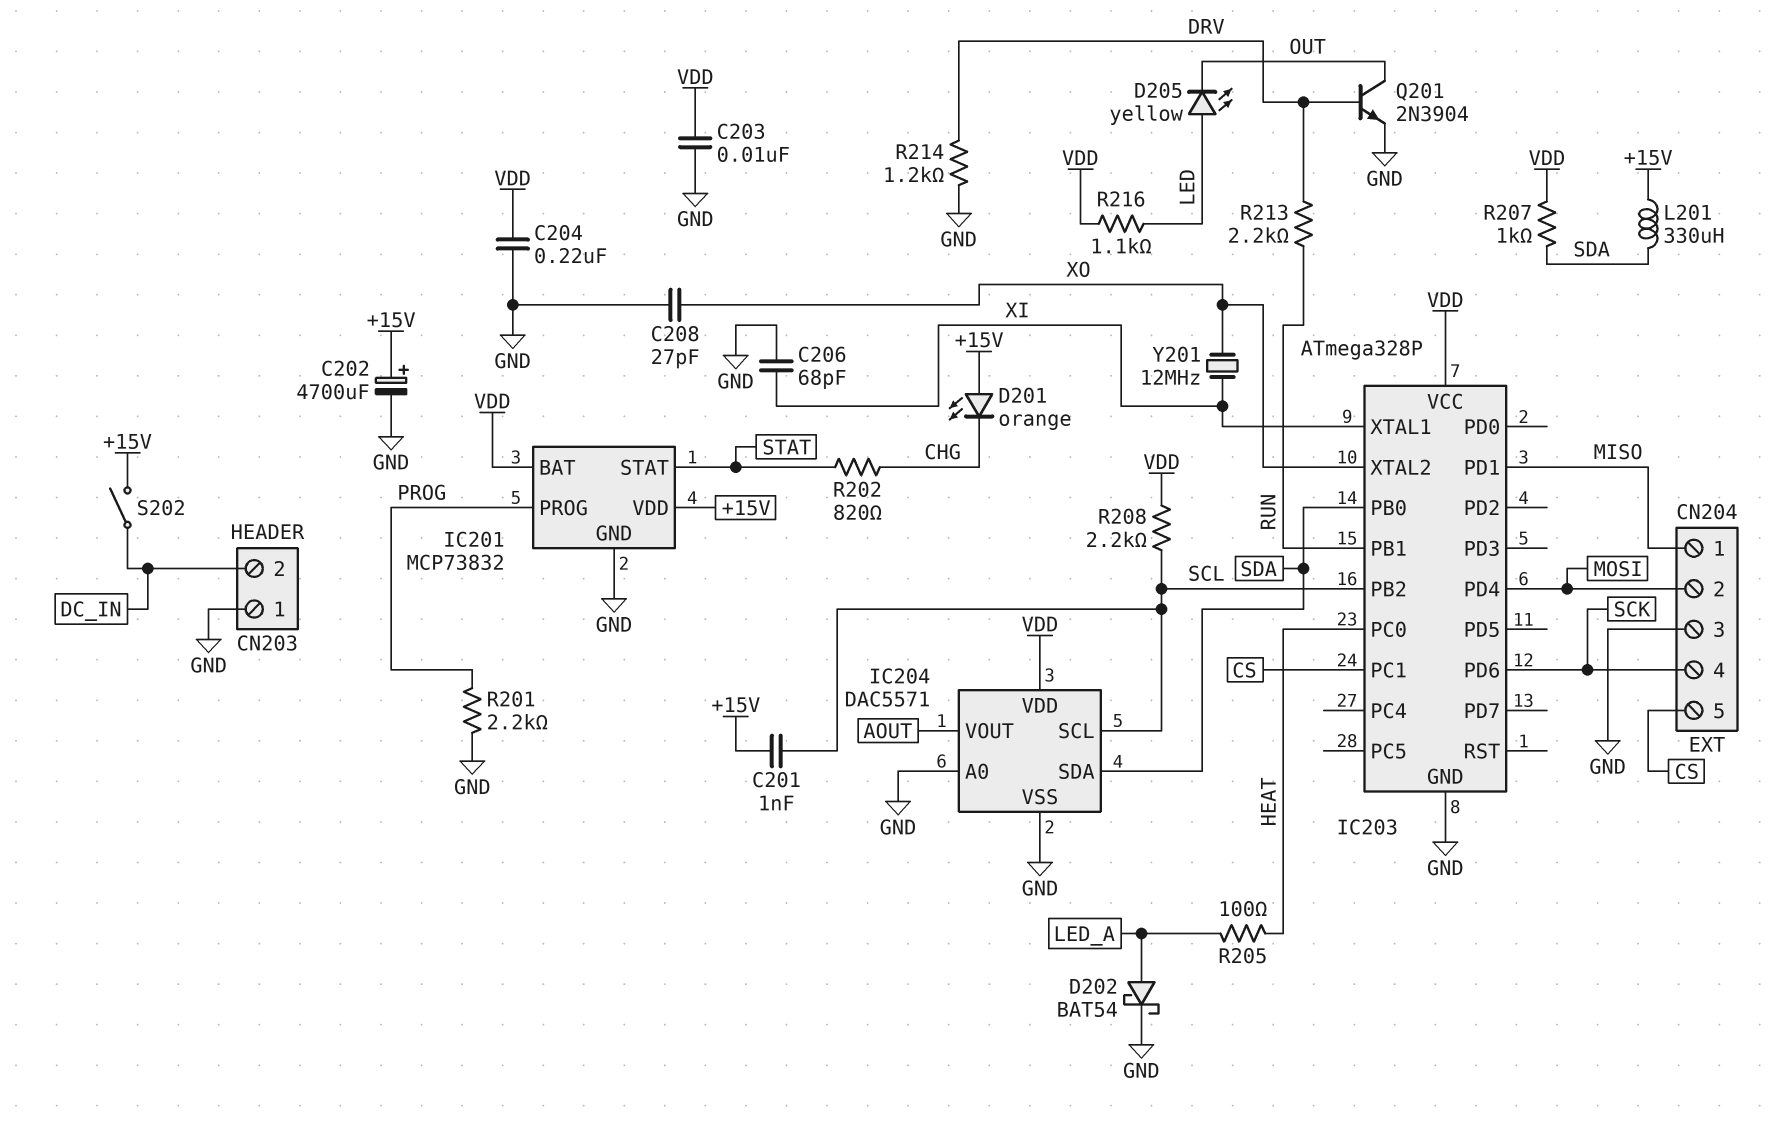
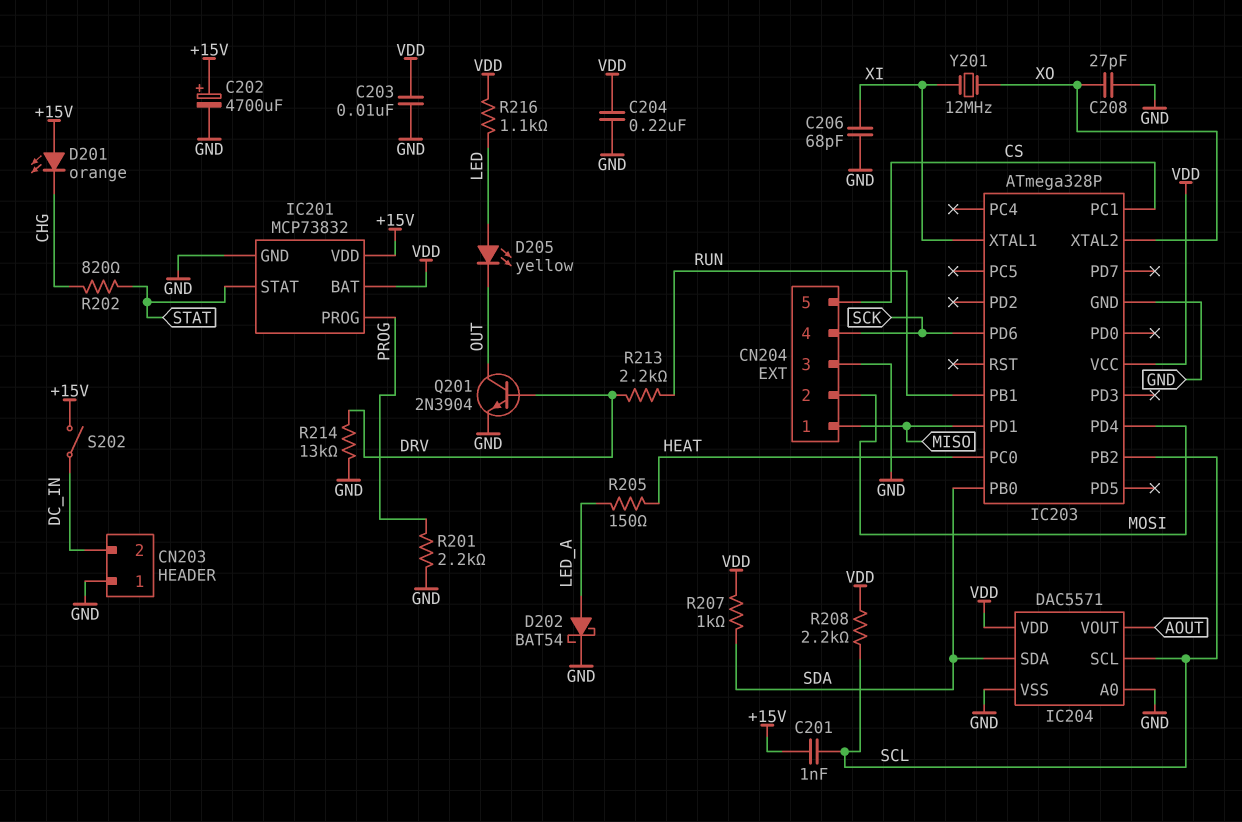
L201: 330uH (+15V, SDA) -> none
R205: 100 (HEAT, LED_A) -> 150 (HEAT, LED_A)
R214: 1.2k (DRV, GND) -> 13k (DRV, GND)

